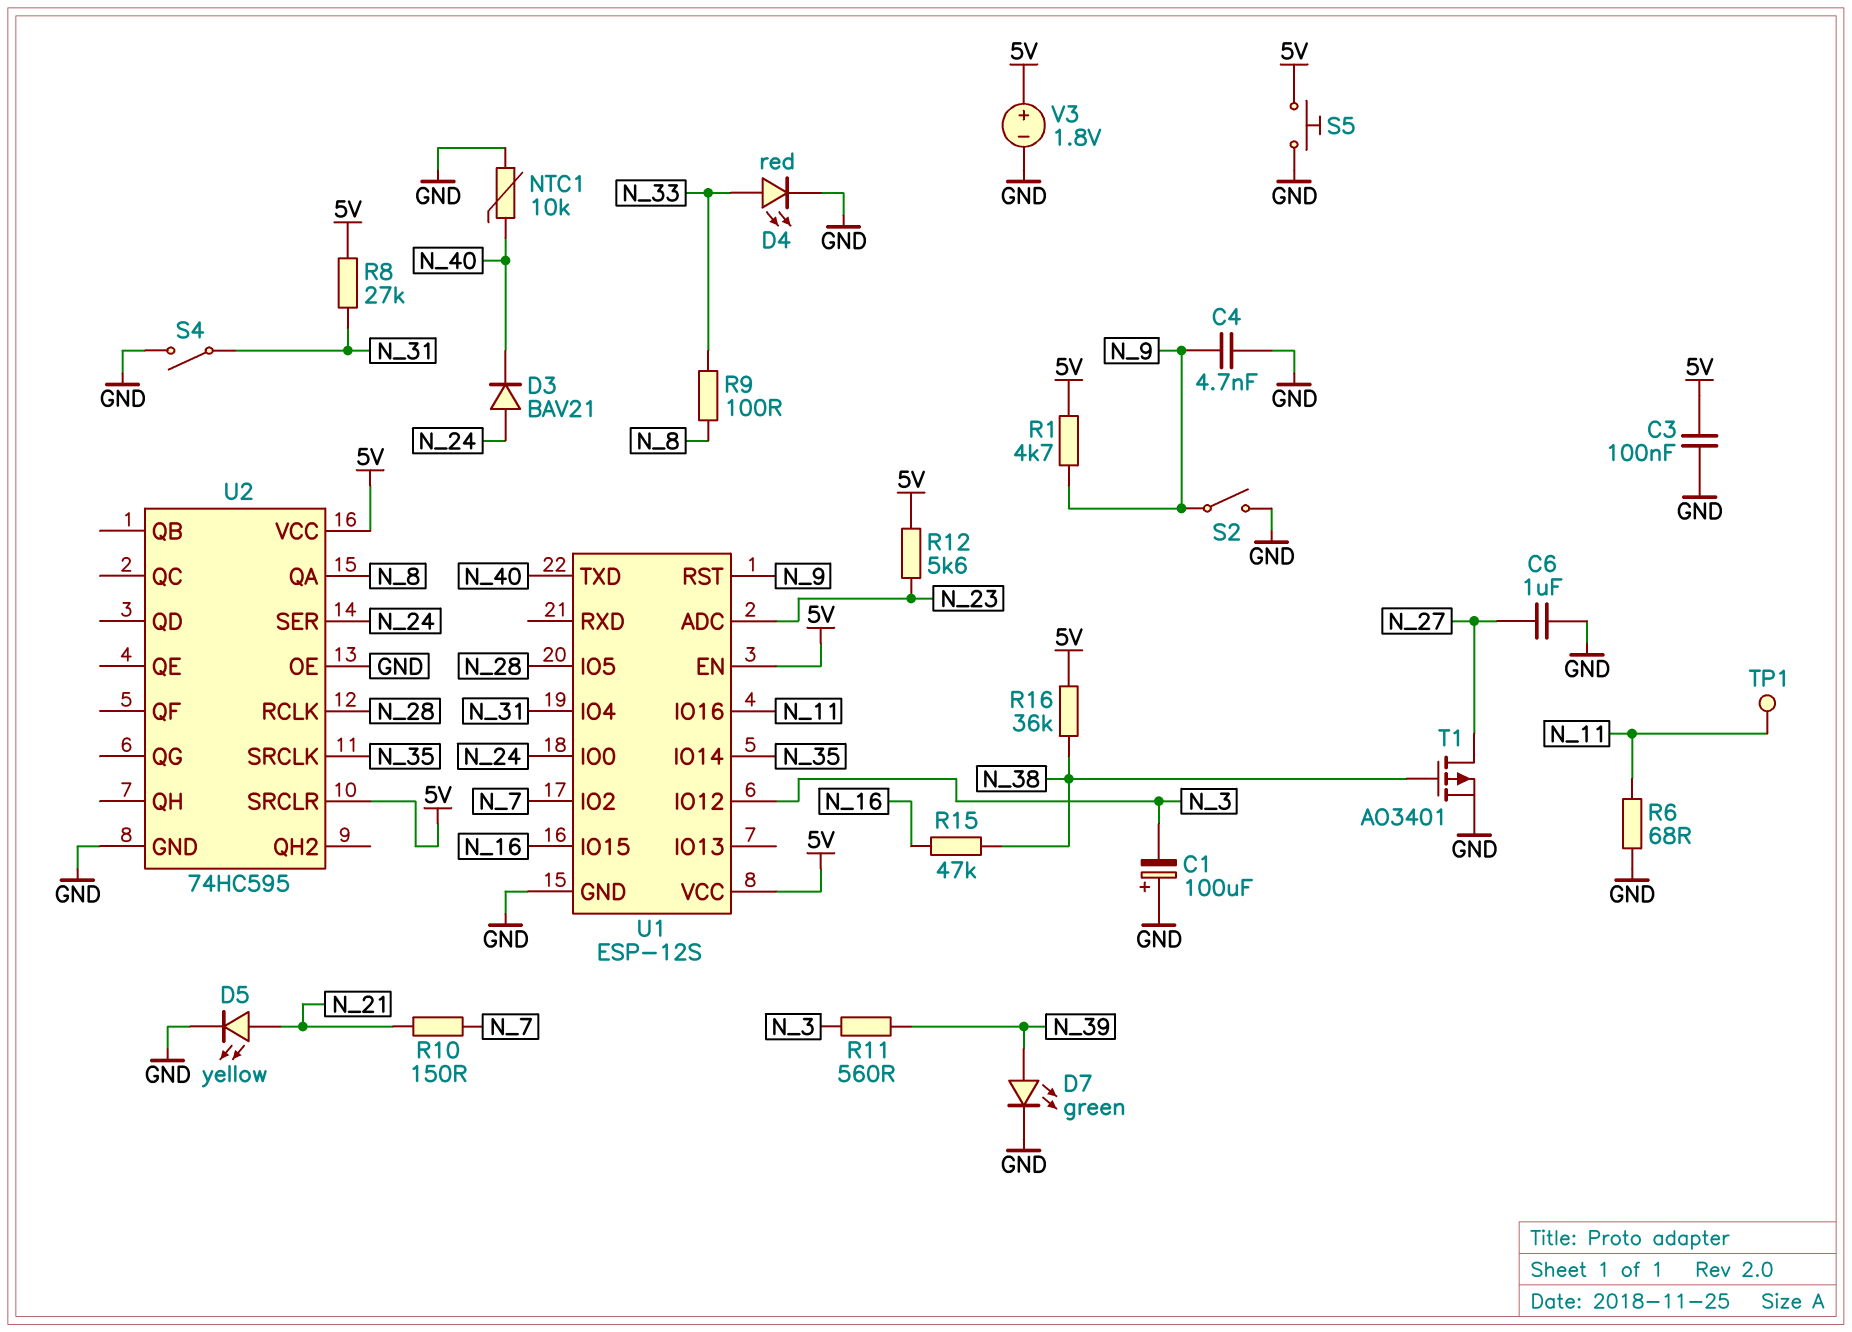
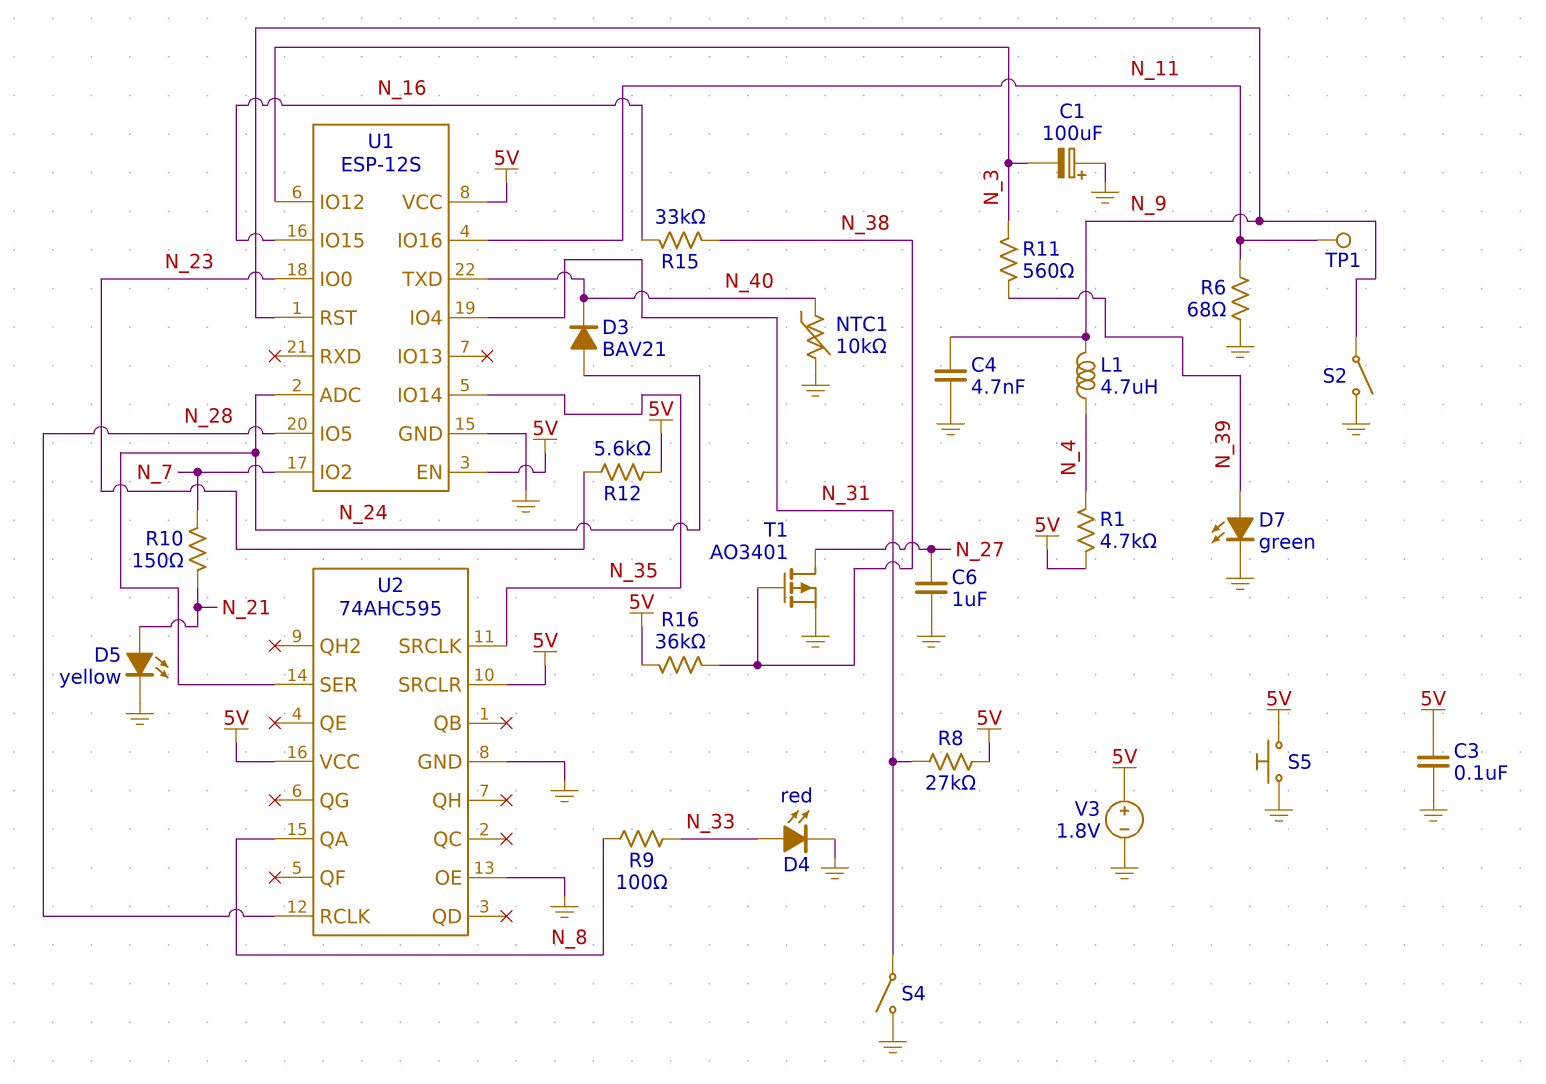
L1: none -> 4.7uH (N_4, N_9)
R1: 4.7k (5V, N_9) -> 4.7k (5V, N_4)
R15: 47k (N_16, N_38) -> 33k (N_16, N_38)
U1 pin ADC: N_23 -> N_24
U1 pin IO0: N_24 -> N_23
U2: 74HC595 -> 74AHC595

